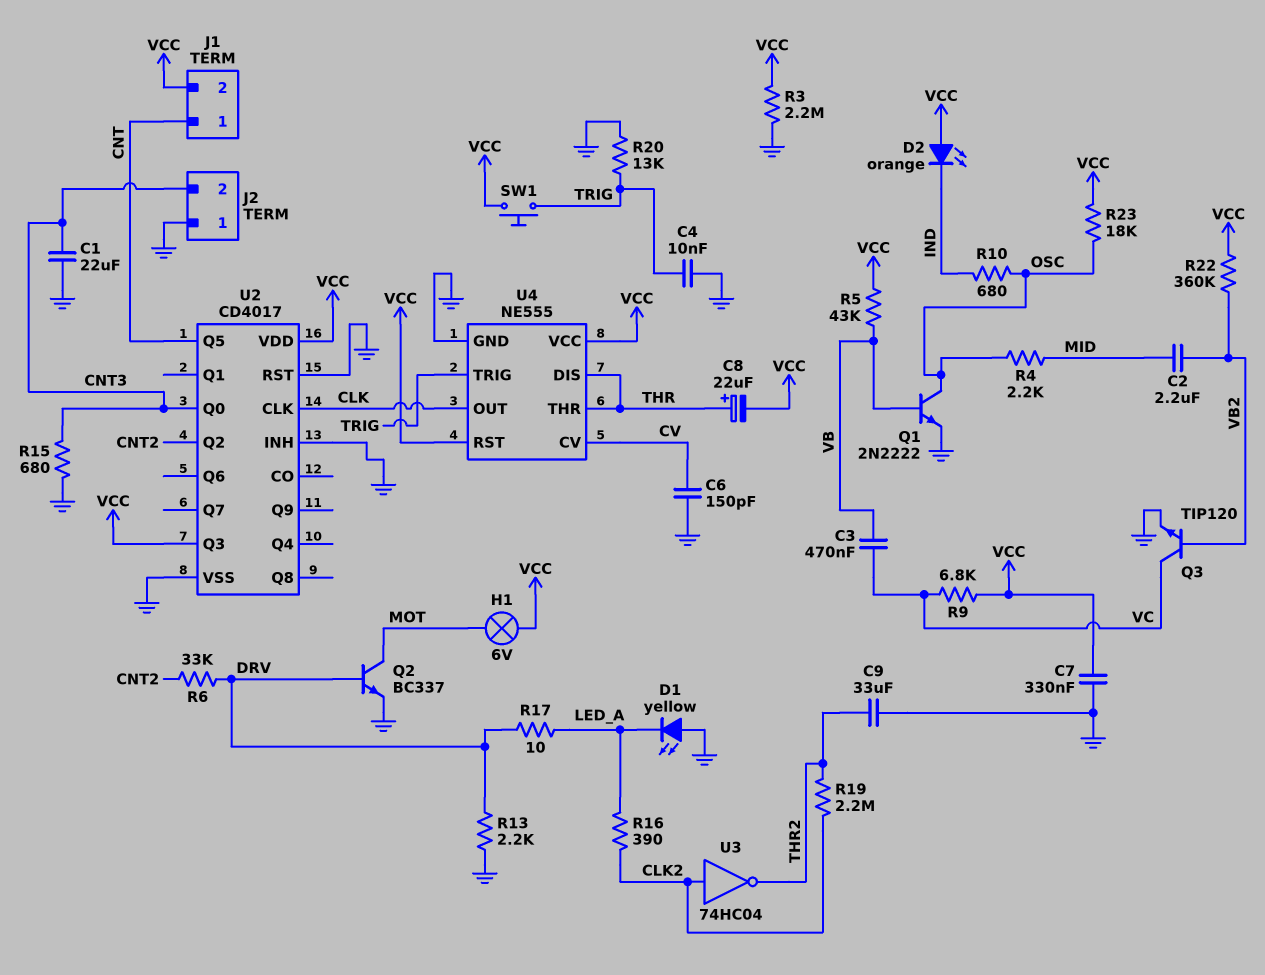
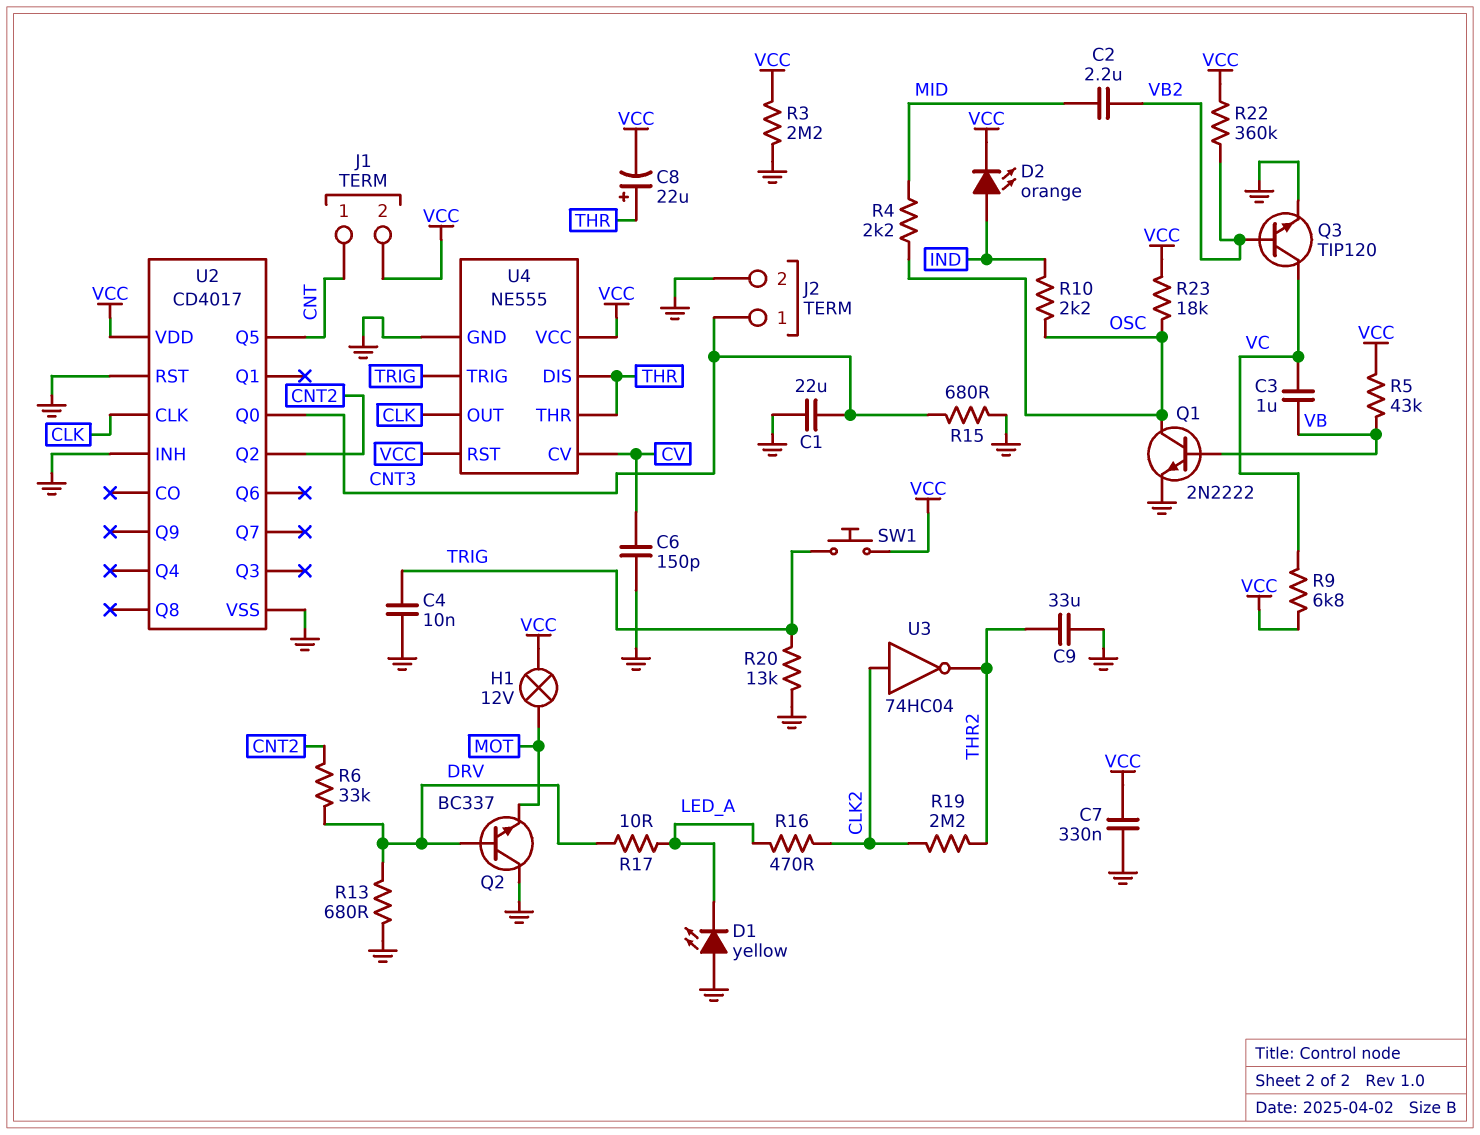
C3: 470nF (VB, VC) -> 1uF (VB, VC)
D2: LED orange (A VCC, K IND) -> LED orange (A IND, K VCC)
H1: lamp 6V (MOT, VCC) -> lamp 12V (MOT, VCC)
J2 pin 1: GND -> CNT3
J2 pin 2: CNT3 -> GND
Q2: NPN BC337 (B DRV, C MOT, E GND) -> NPN BC337 (B DRV, C GND, E MOT)
R10: 680 (IND, OSC) -> 2.2k (IND, OSC)
R13: 2.2k (DRV, GND) -> 680 (DRV, GND)
R16: 390 (CLK2, LED_A) -> 470 (CLK2, LED_A)
U2 pin Q3: VCC -> none

